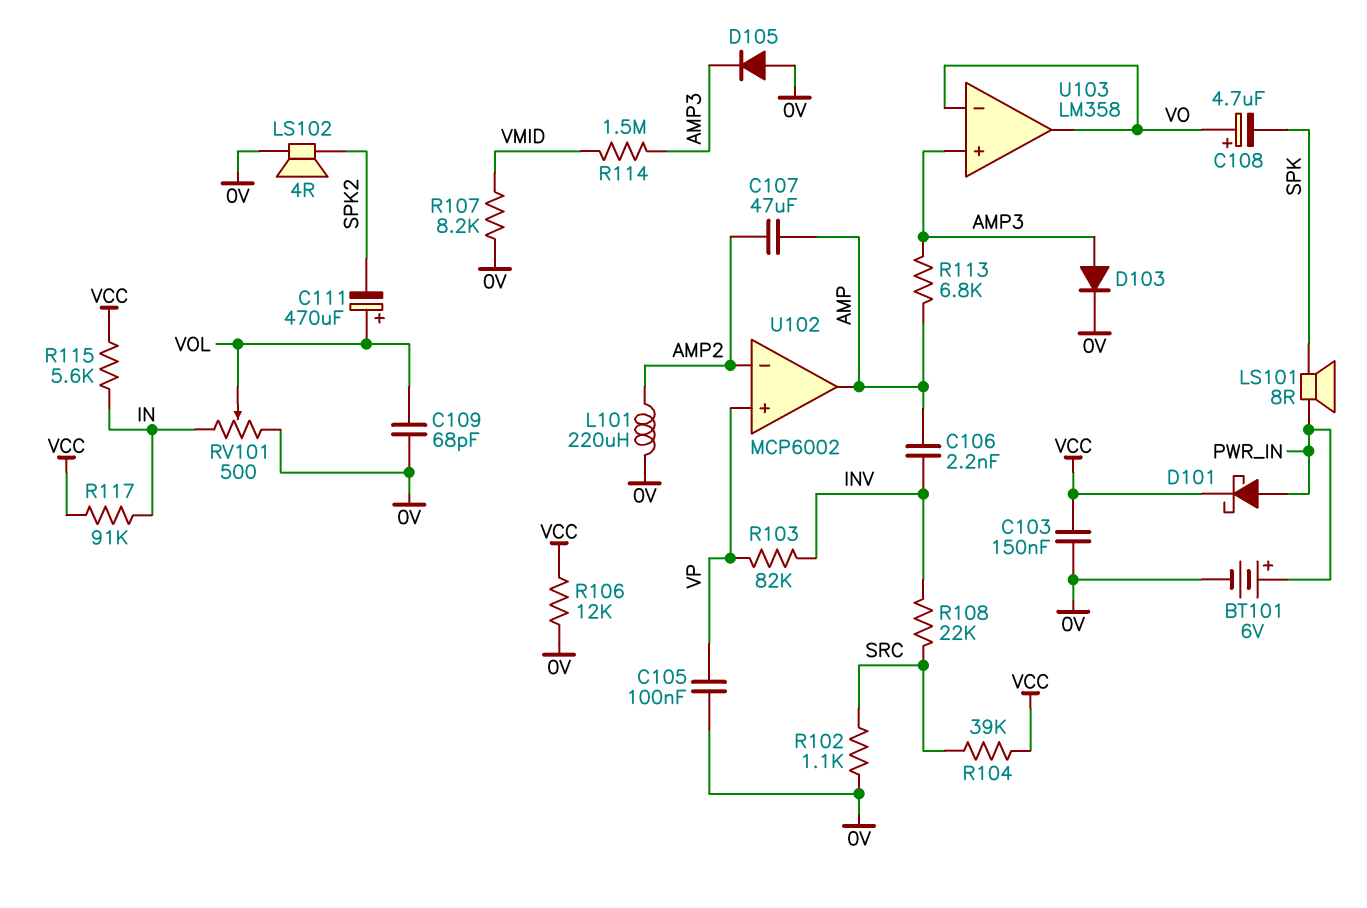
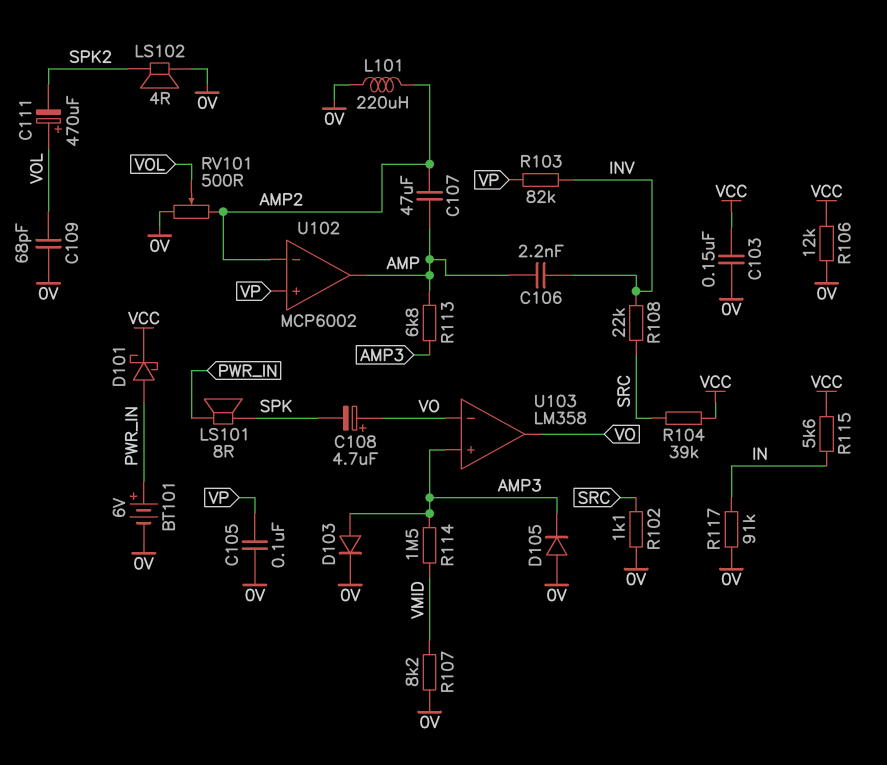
R117: 91k (IN, VCC) -> 91k (0V, IN)
RV101: 500 (0V, IN, wiper VOL) -> 500 (0V, AMP2, wiper VOL)

